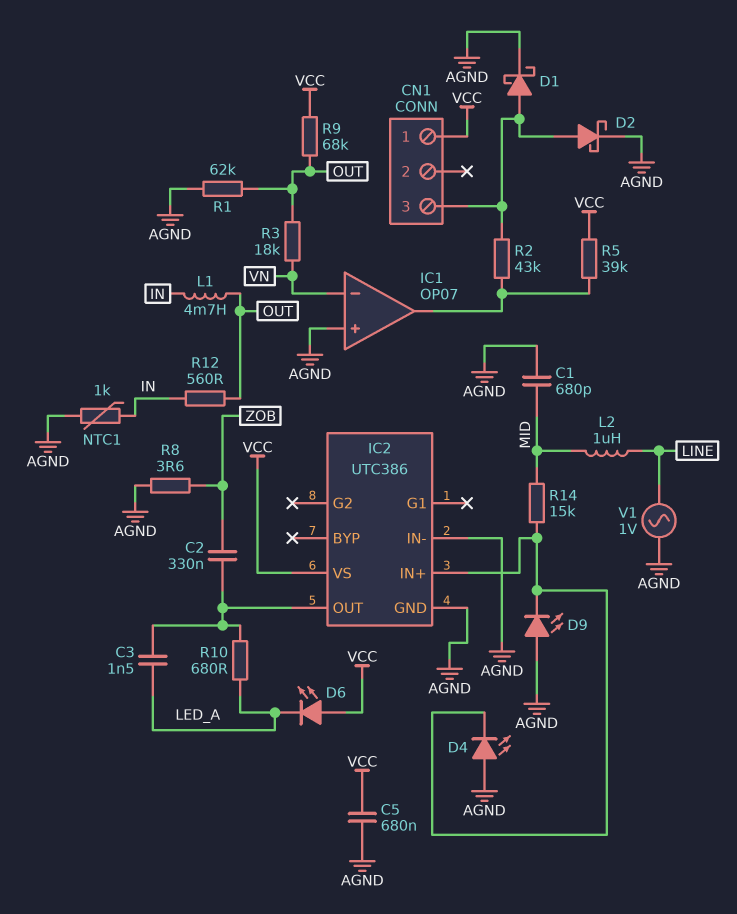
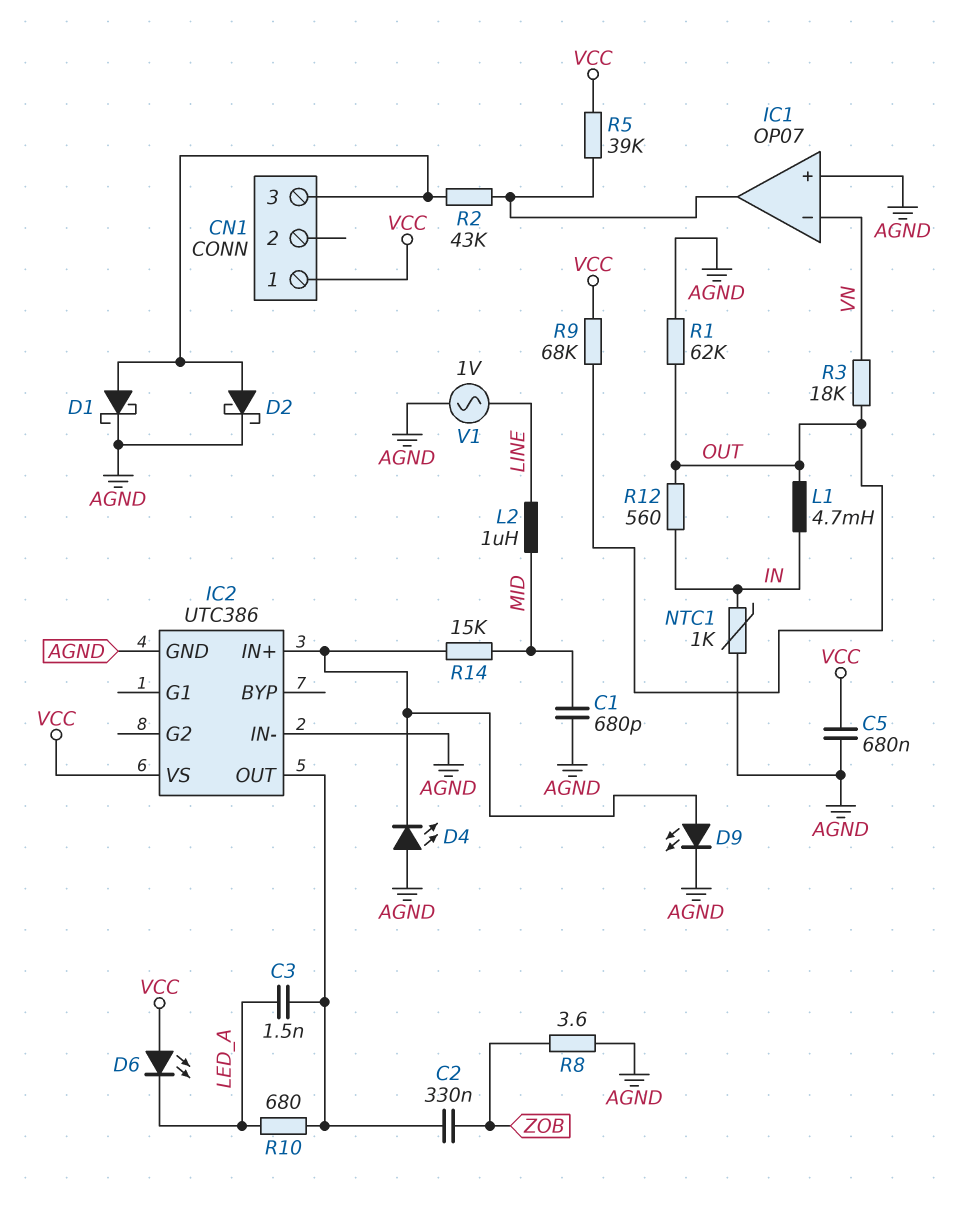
D9: LED (A AGND, K IC2/IN+) -> LED (A IC2/IN+, K AGND)

